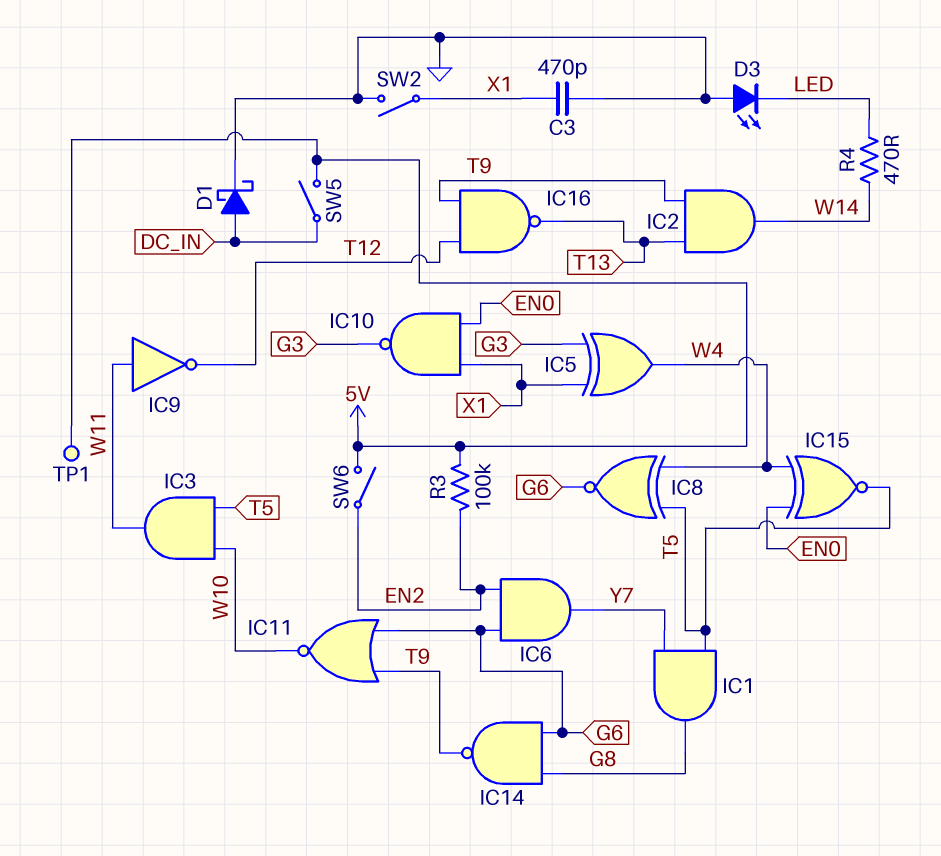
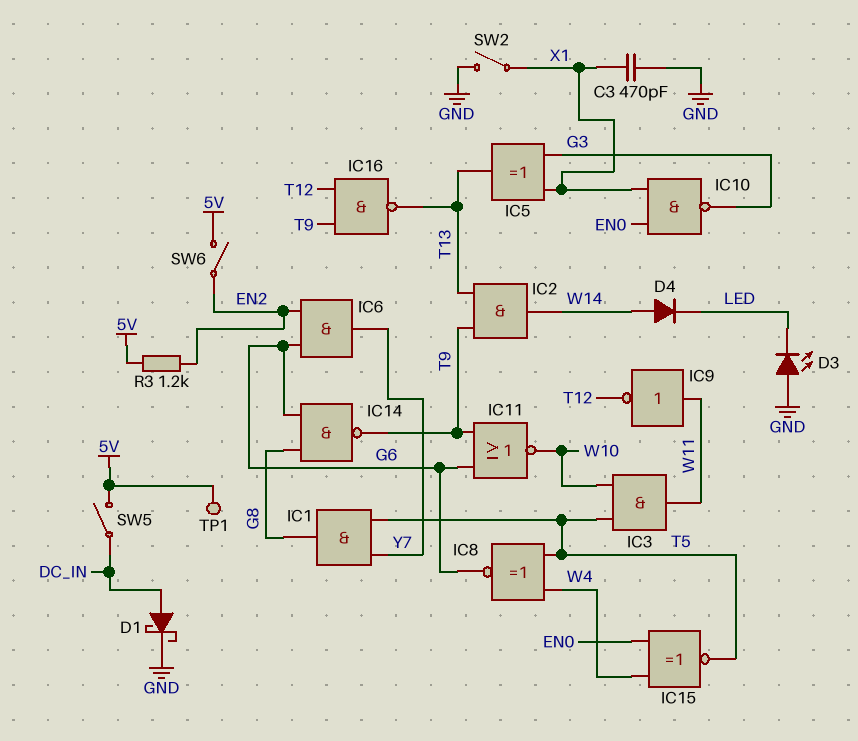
D4: none -> diode (A W14, K LED)
IC5: XOR (in G3, in X1, out W4) -> XOR (in G3, in X1, out T13)
R3: 100k (5V, EN2) -> 1.2k (5V, EN2)
R4: 470 (LED, W14) -> none

